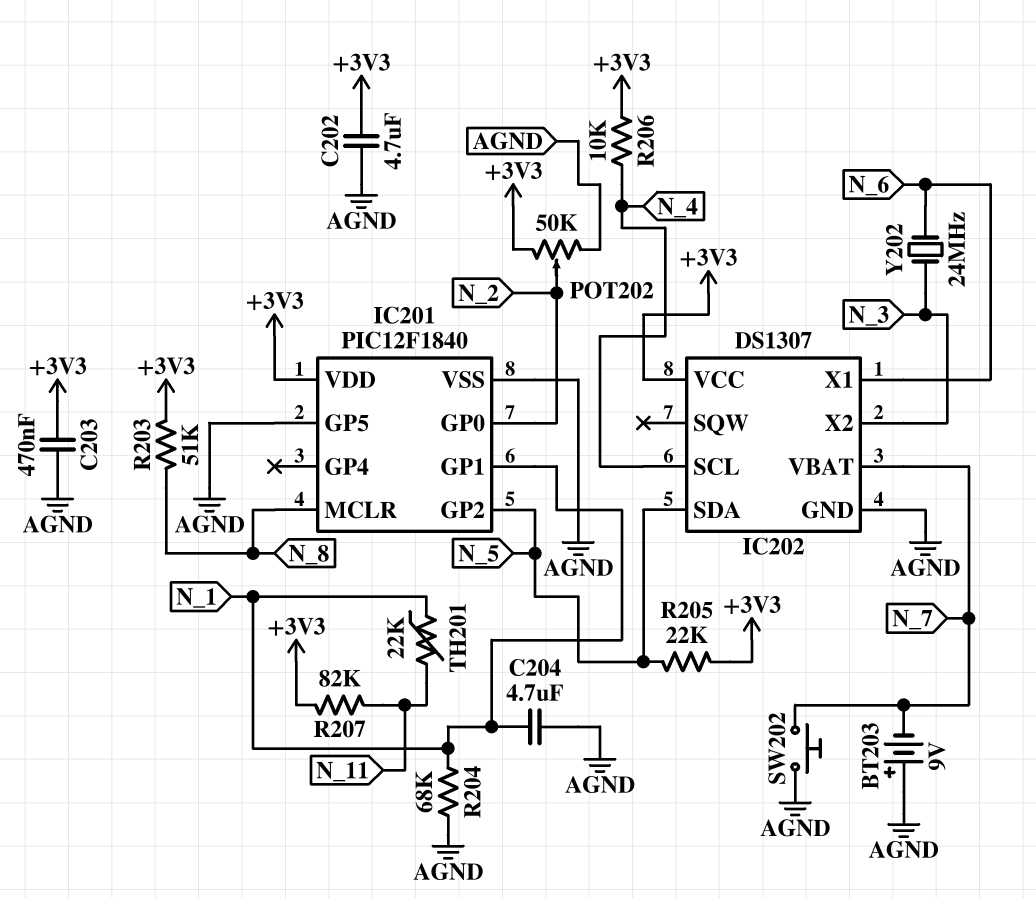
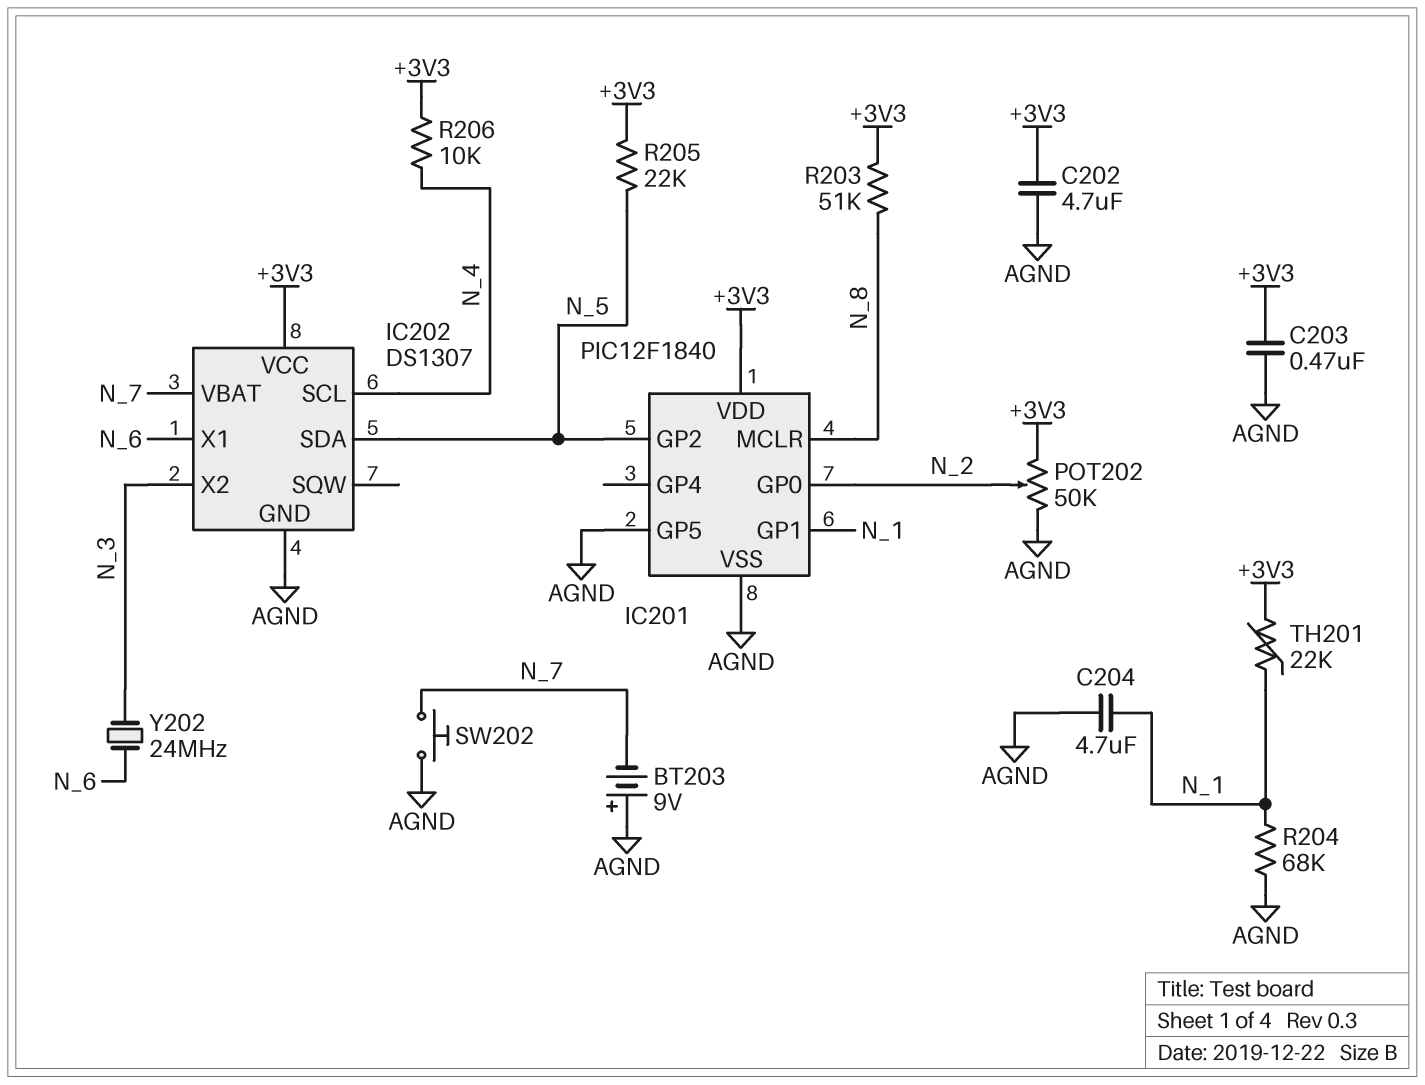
R207: 82k (+3V3, N_11) -> none
TH201: 22k (N_1, N_11) -> 22k (+3V3, N_1)

